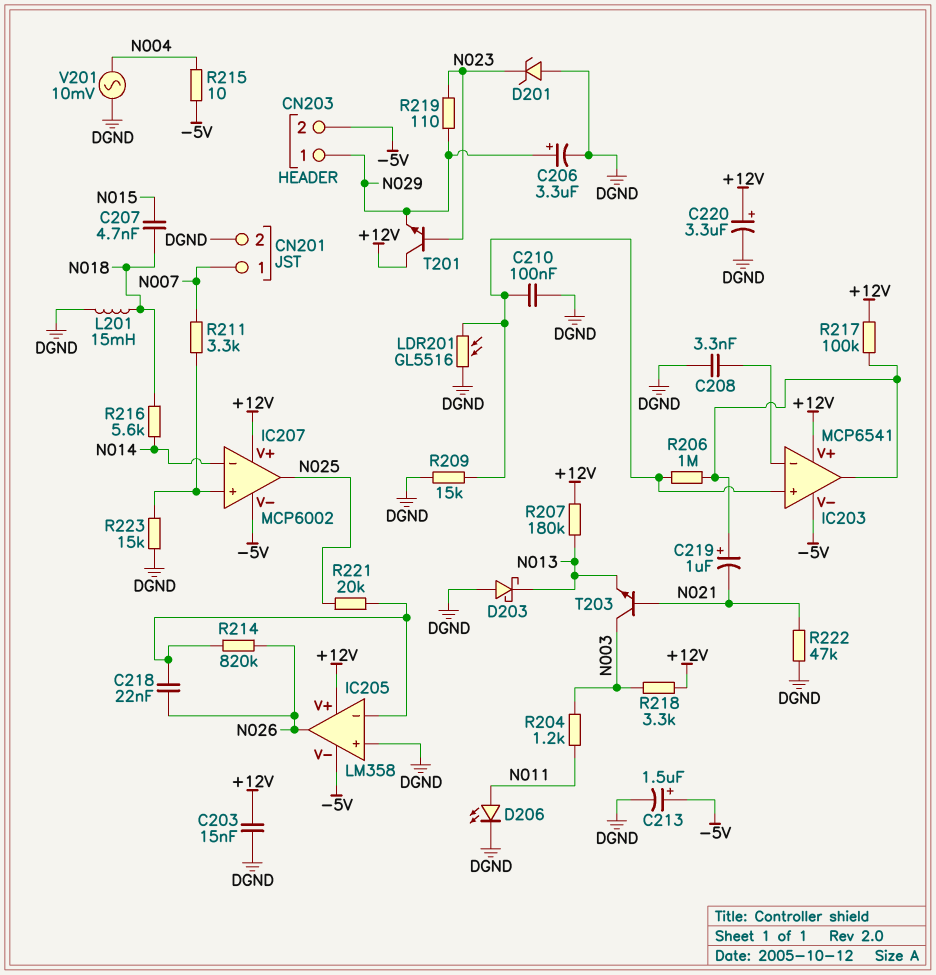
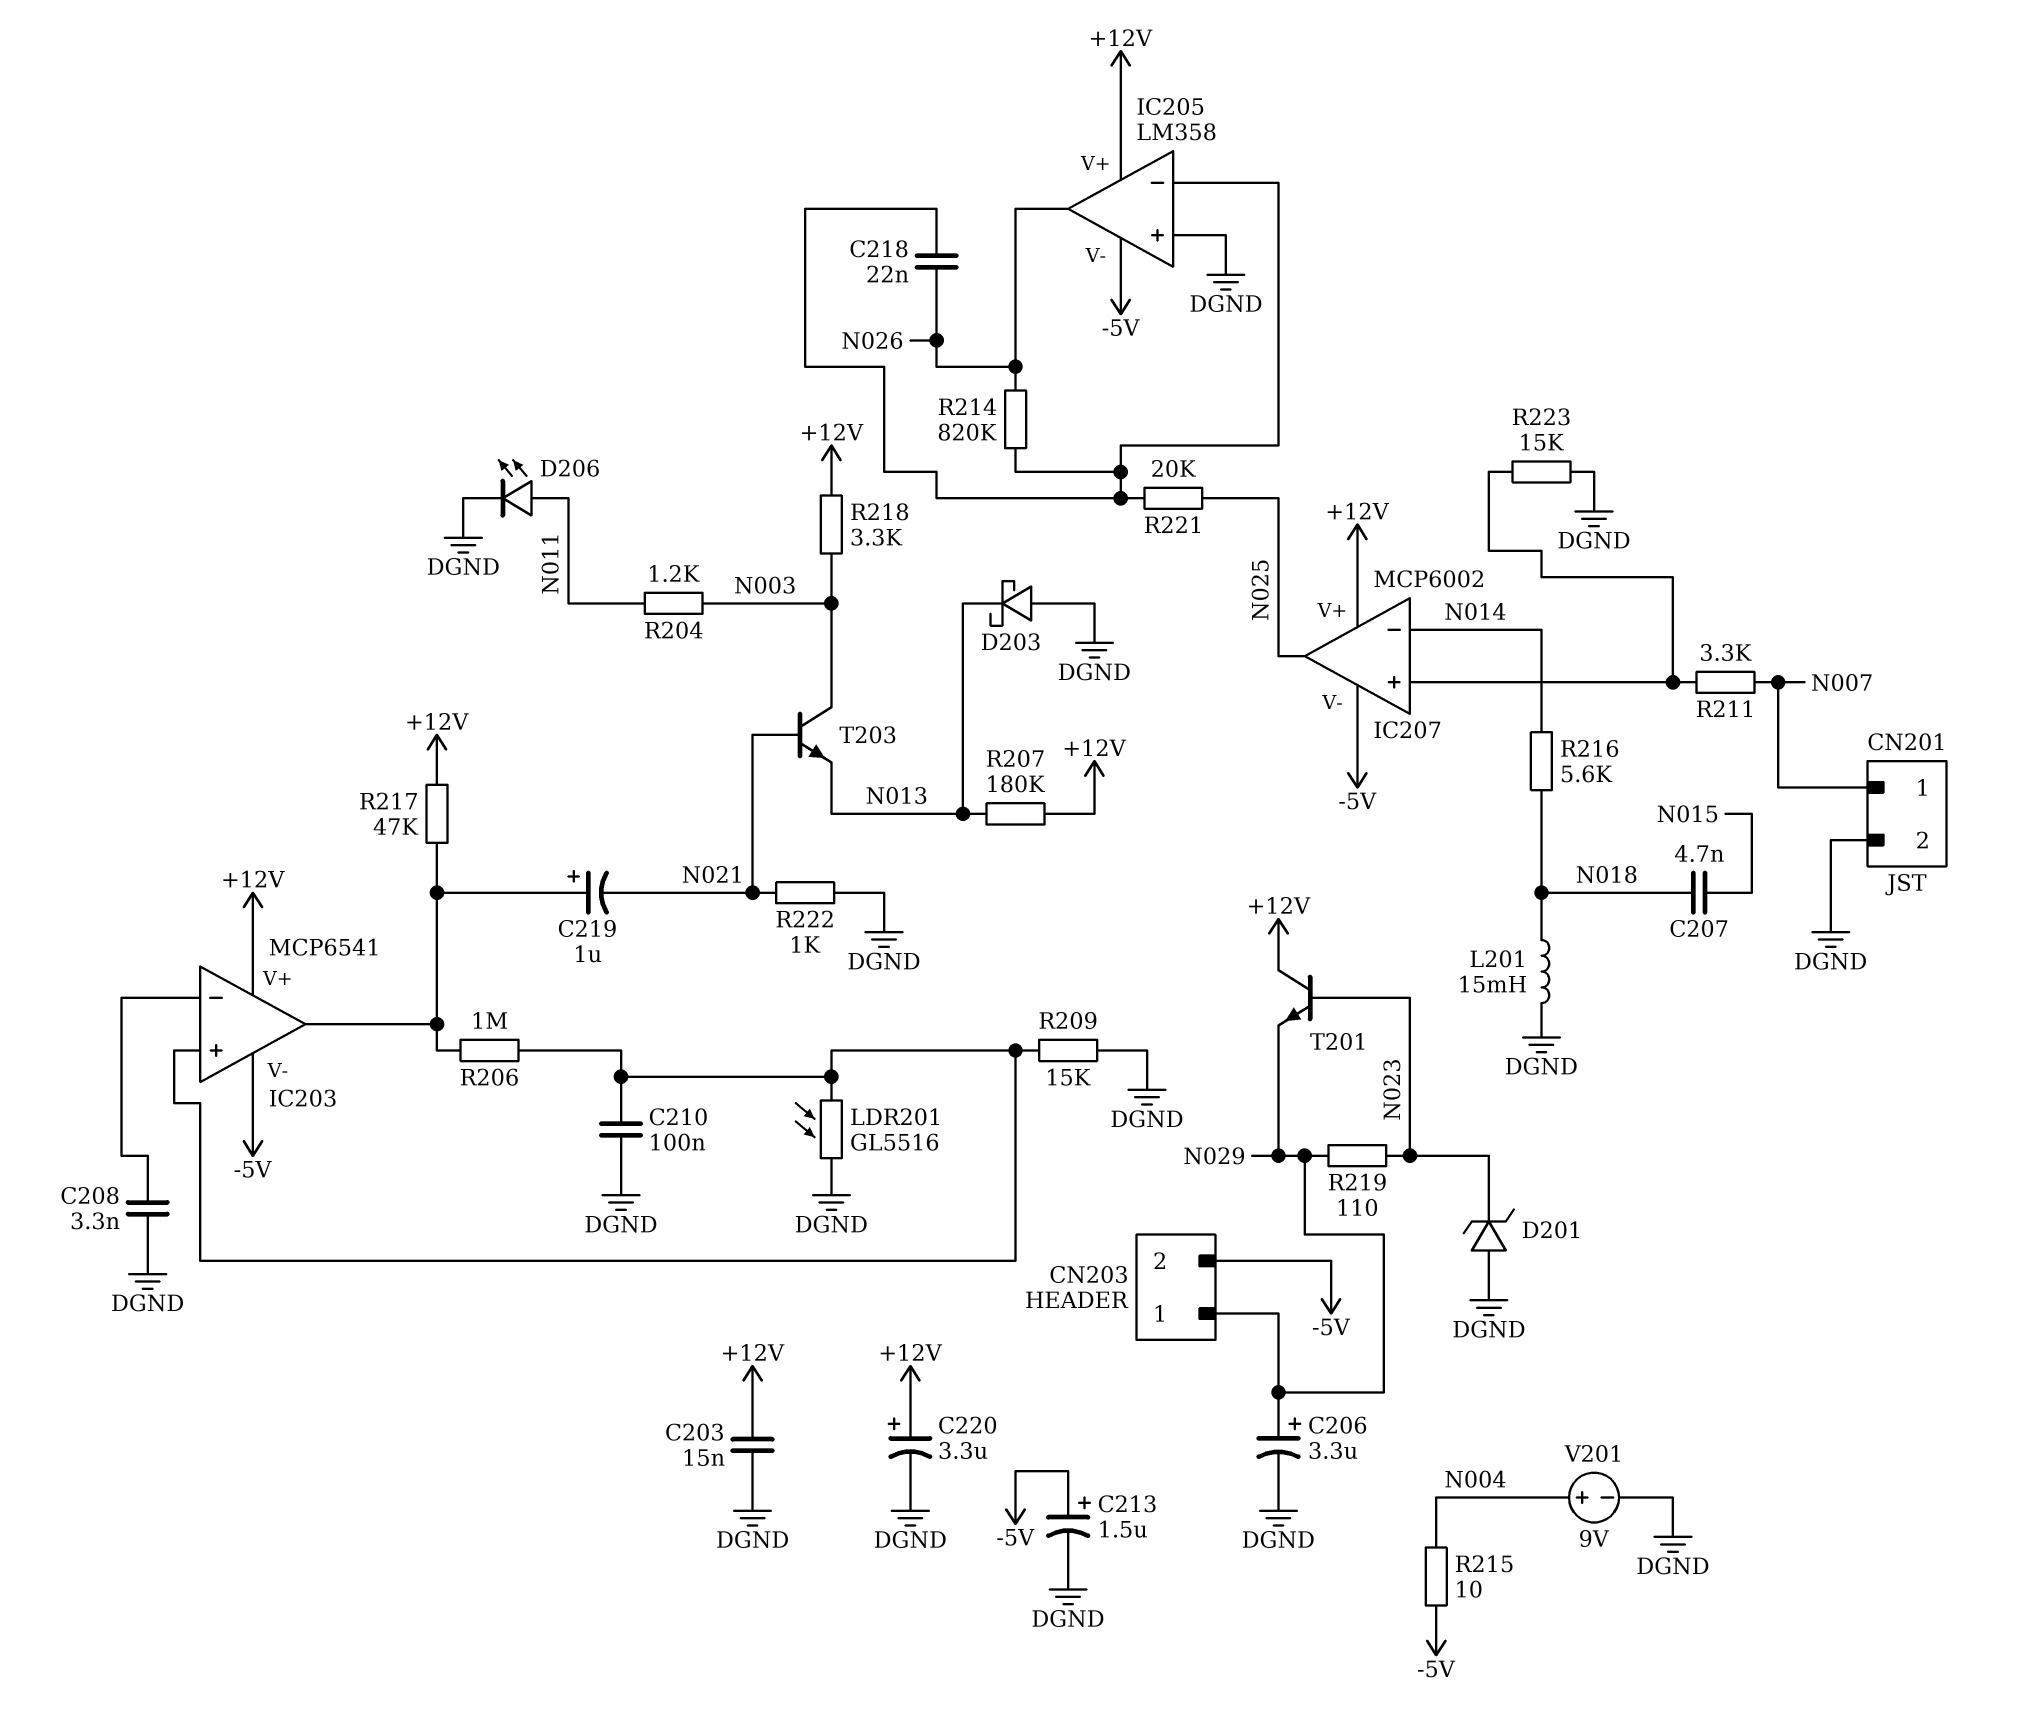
R217: 100k (+12V, IC203/out) -> 47k (+12V, IC203/out)
R222: 47k (DGND, N021) -> 1k (DGND, N021)
V201: AC 10mV (DGND, N004) -> 9V (plus N004, minus DGND)

